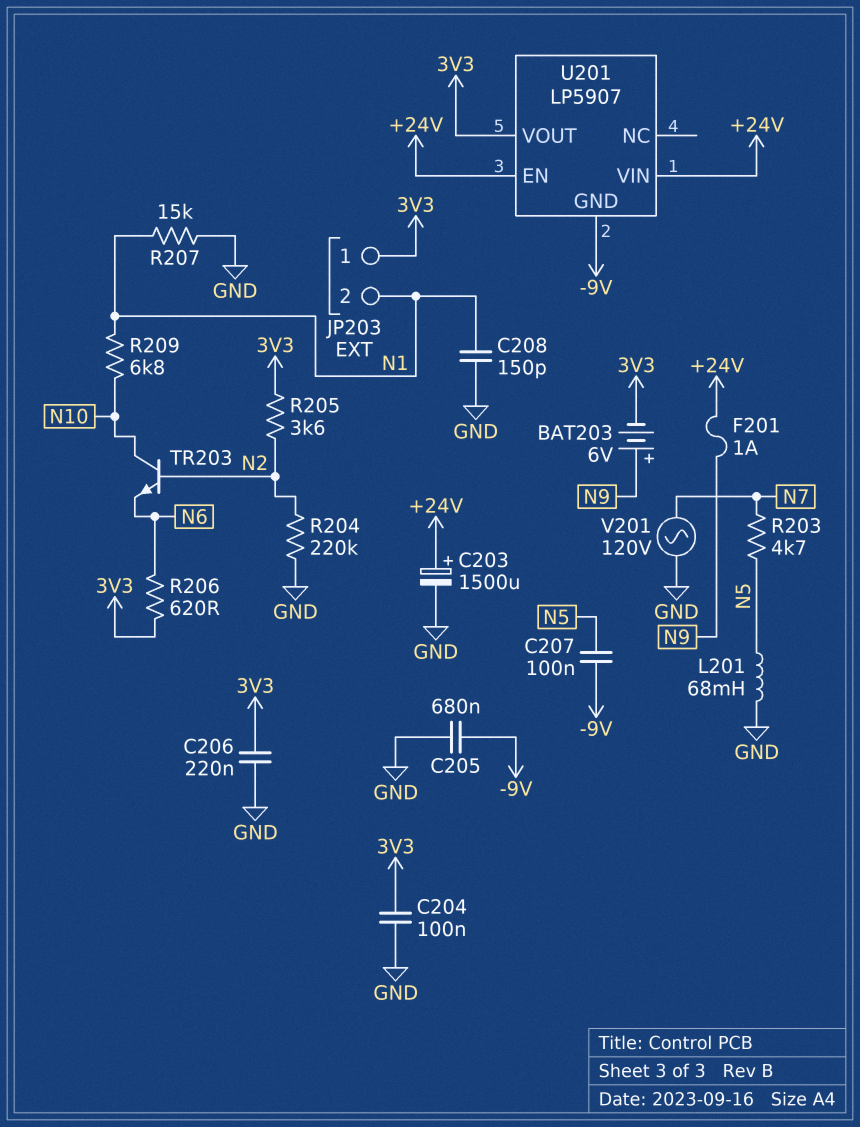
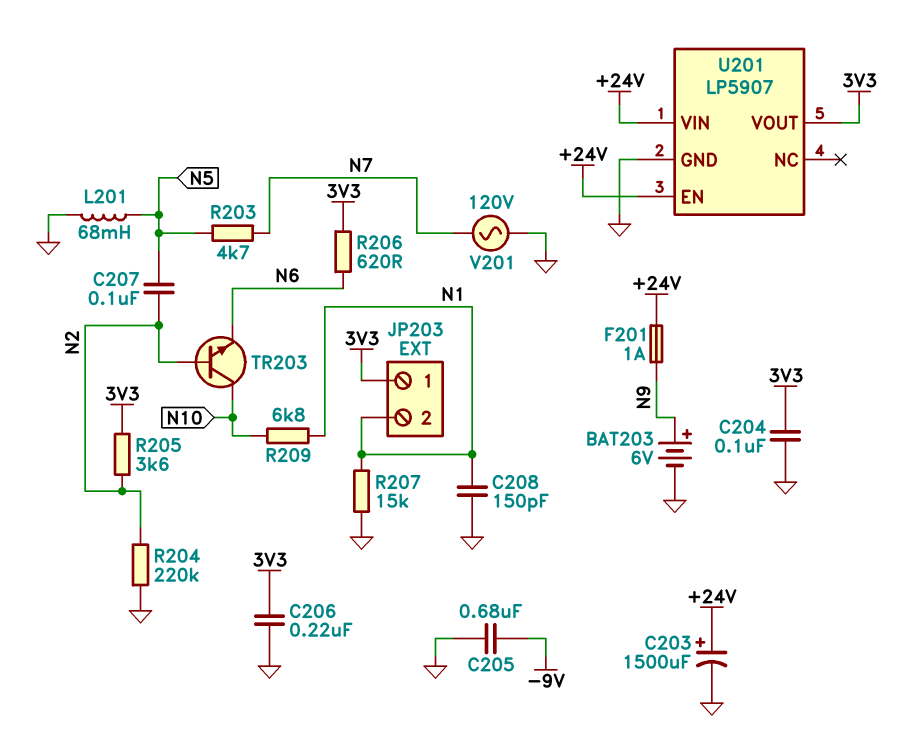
BAT203: 6V (plus N9, minus 3V3) -> 6V (plus N9, minus GND)
C207: 100nF (-9V, N5) -> 100nF (N2, N5)
U201 pin GND: -9V -> GND

